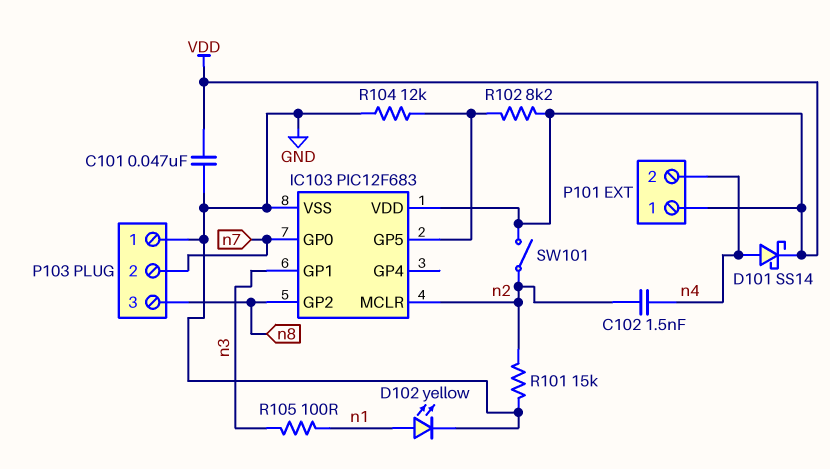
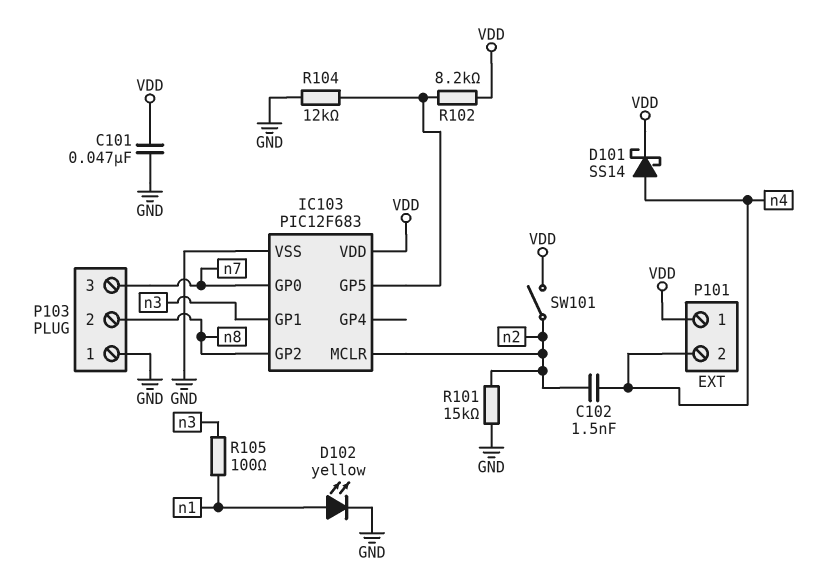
P103 pin 2: n7 -> n8
P103 pin 3: n8 -> n7

